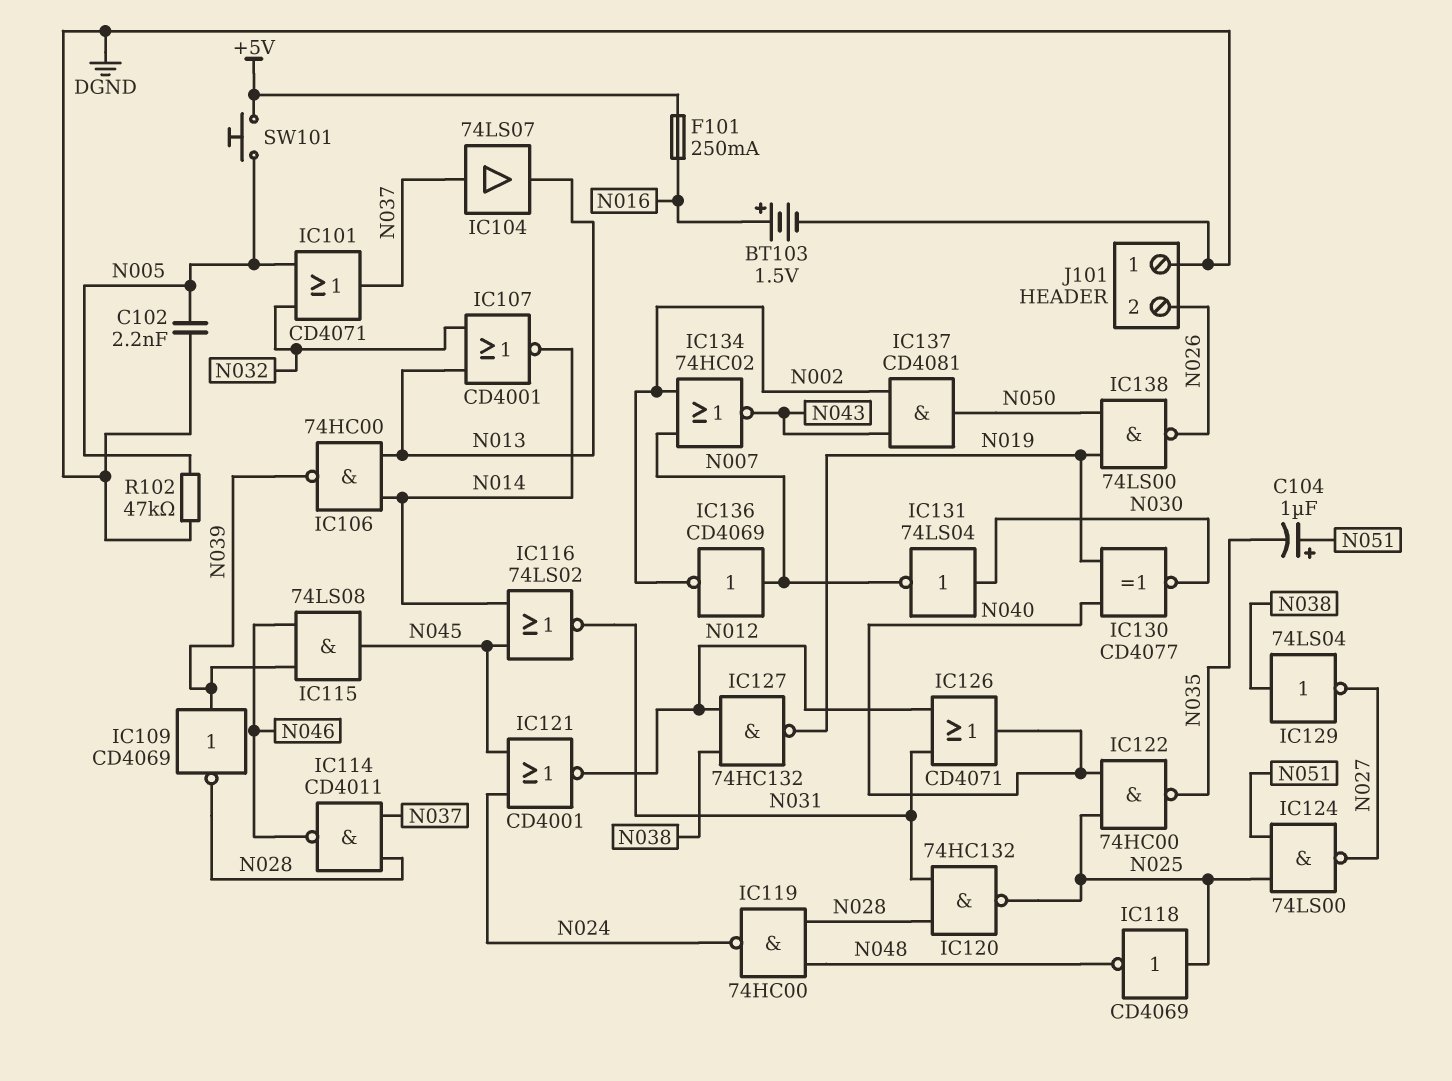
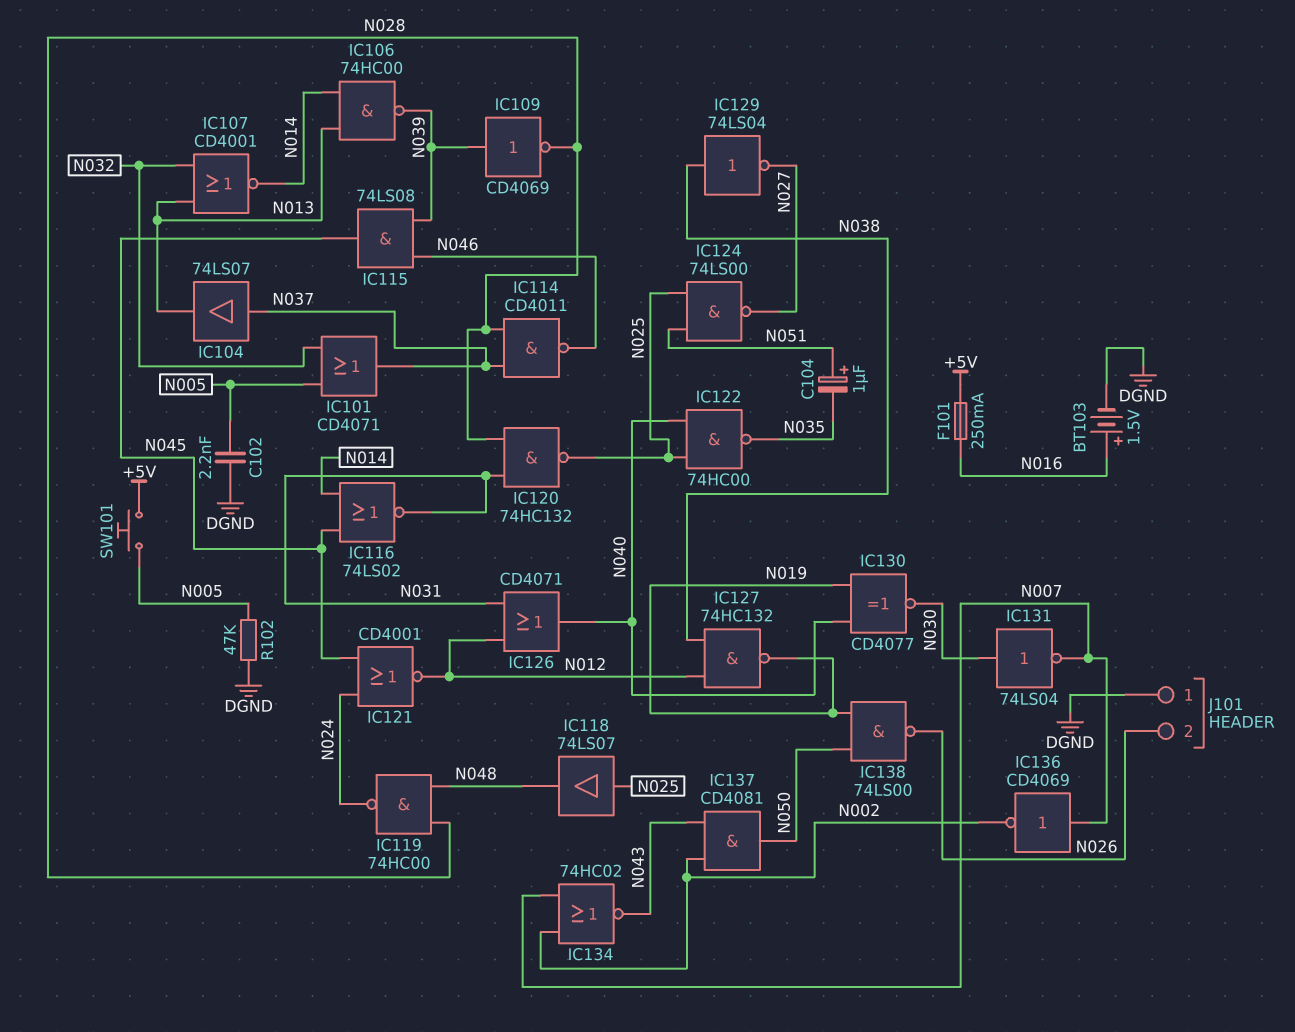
IC118: NOT CD4069 (in N025, out N048) -> buffer 74LS07 (in N025, out N048)

